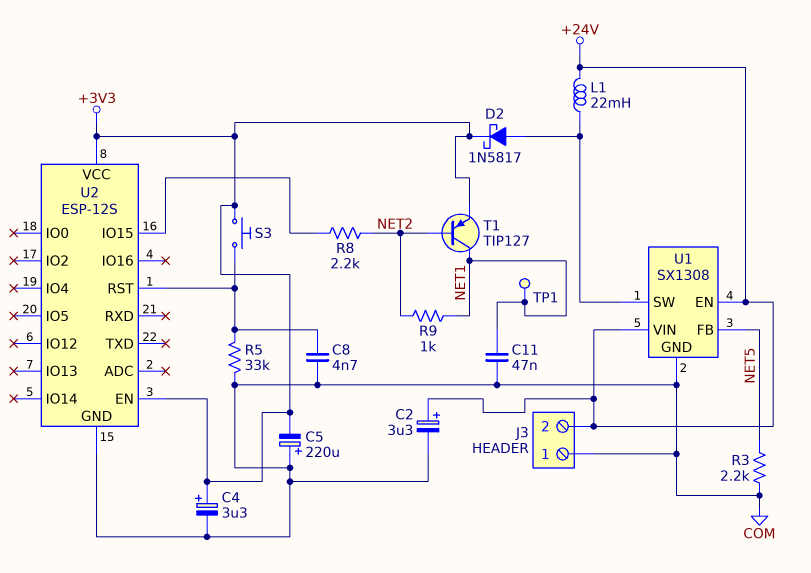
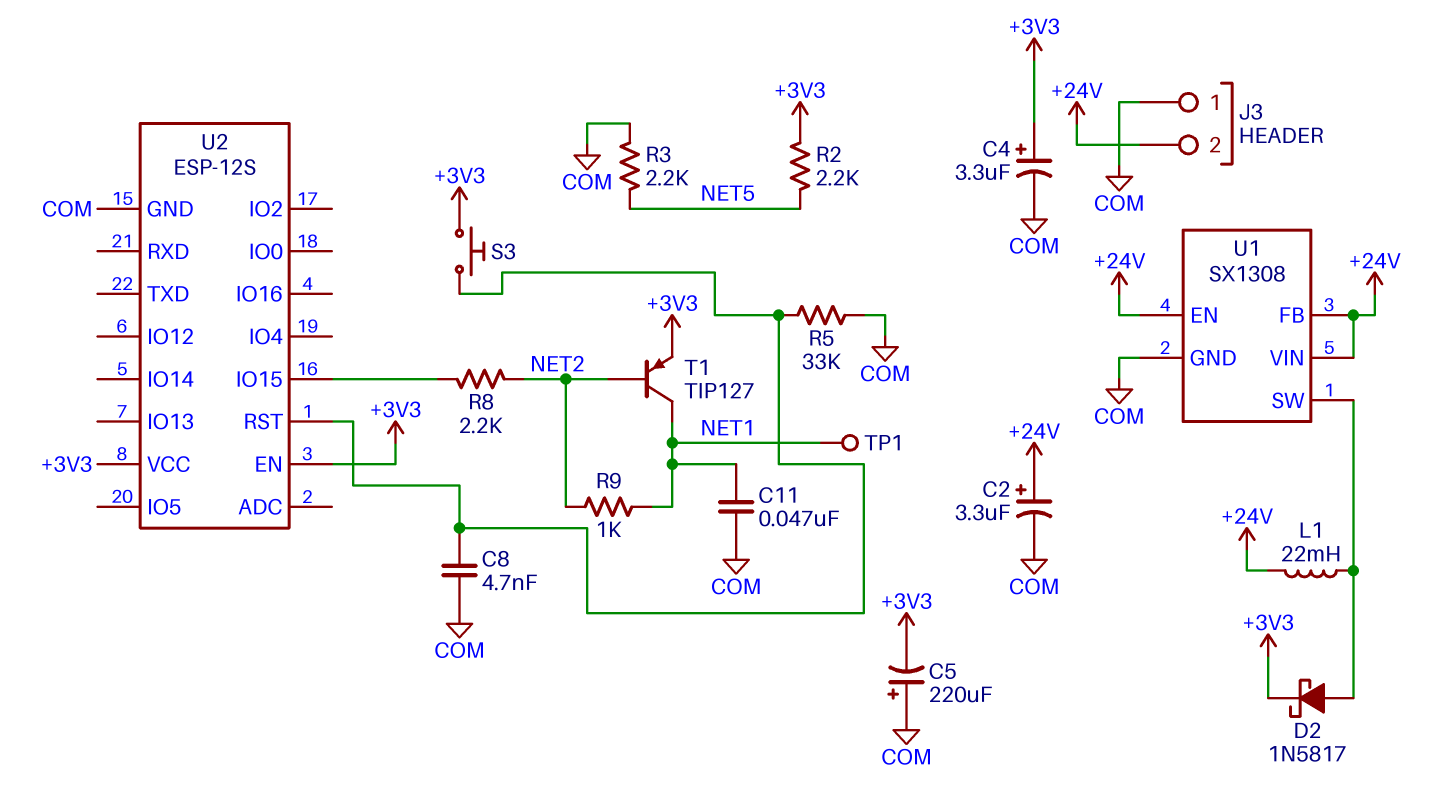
R2: none -> 2.2k (+3V3, NET5)
U1 pin FB: NET5 -> +24V

